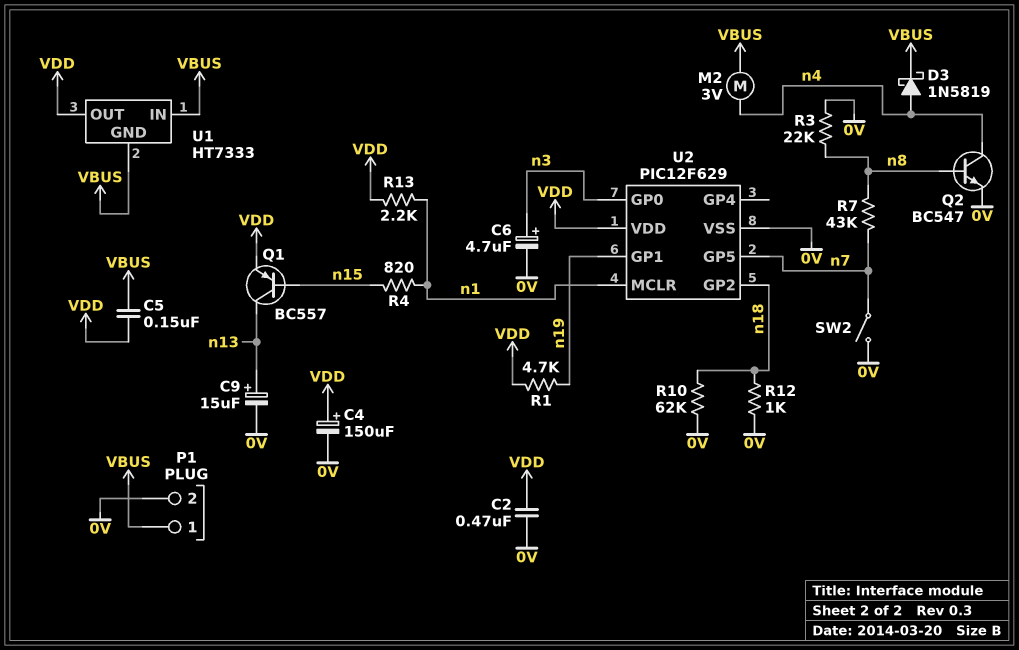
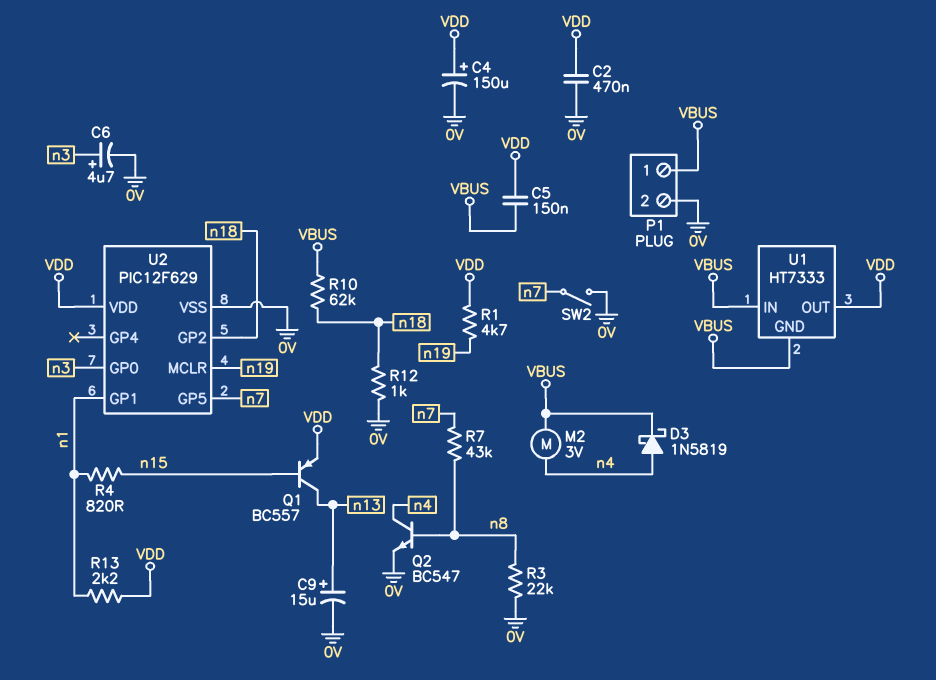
R10: 62k (0V, n18) -> 62k (VBUS, n18)
U2 pin GP1: n19 -> n1
U2 pin MCLR: n1 -> n19

